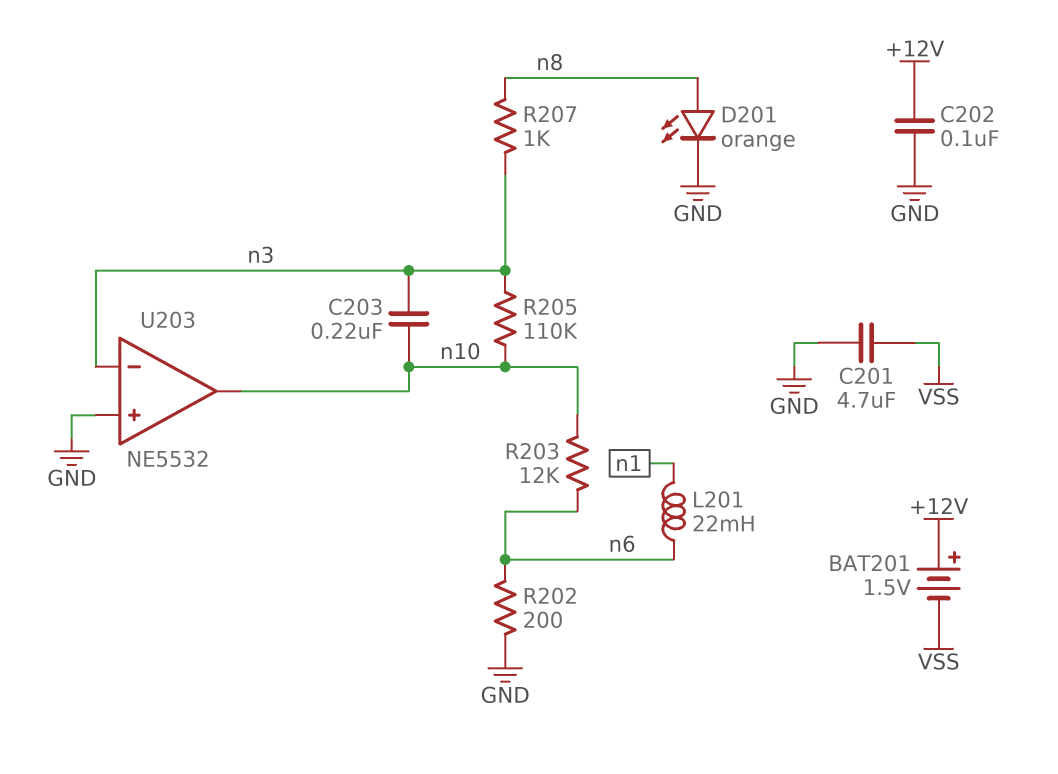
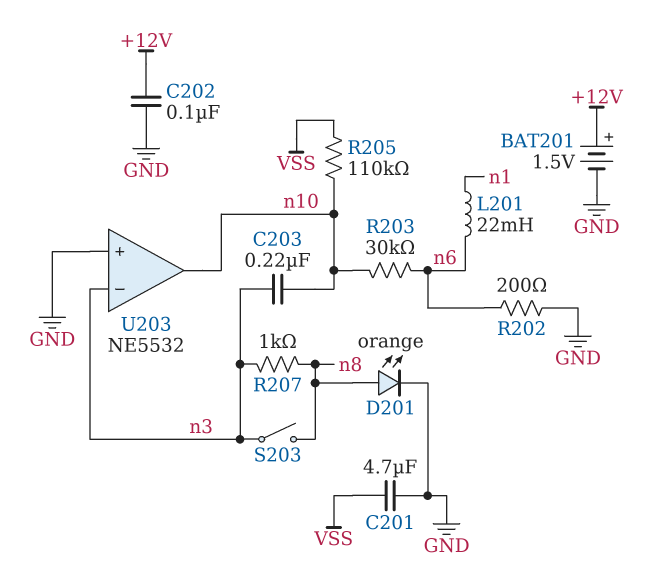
BAT201: 1.5V (plus +12V, minus VSS) -> 1.5V (plus +12V, minus GND)
R203: 12k (n6, n10) -> 30k (n6, n10)
R205: 110k (n3, n10) -> 110k (VSS, n10)
S203: none -> switch (n3, n8)

